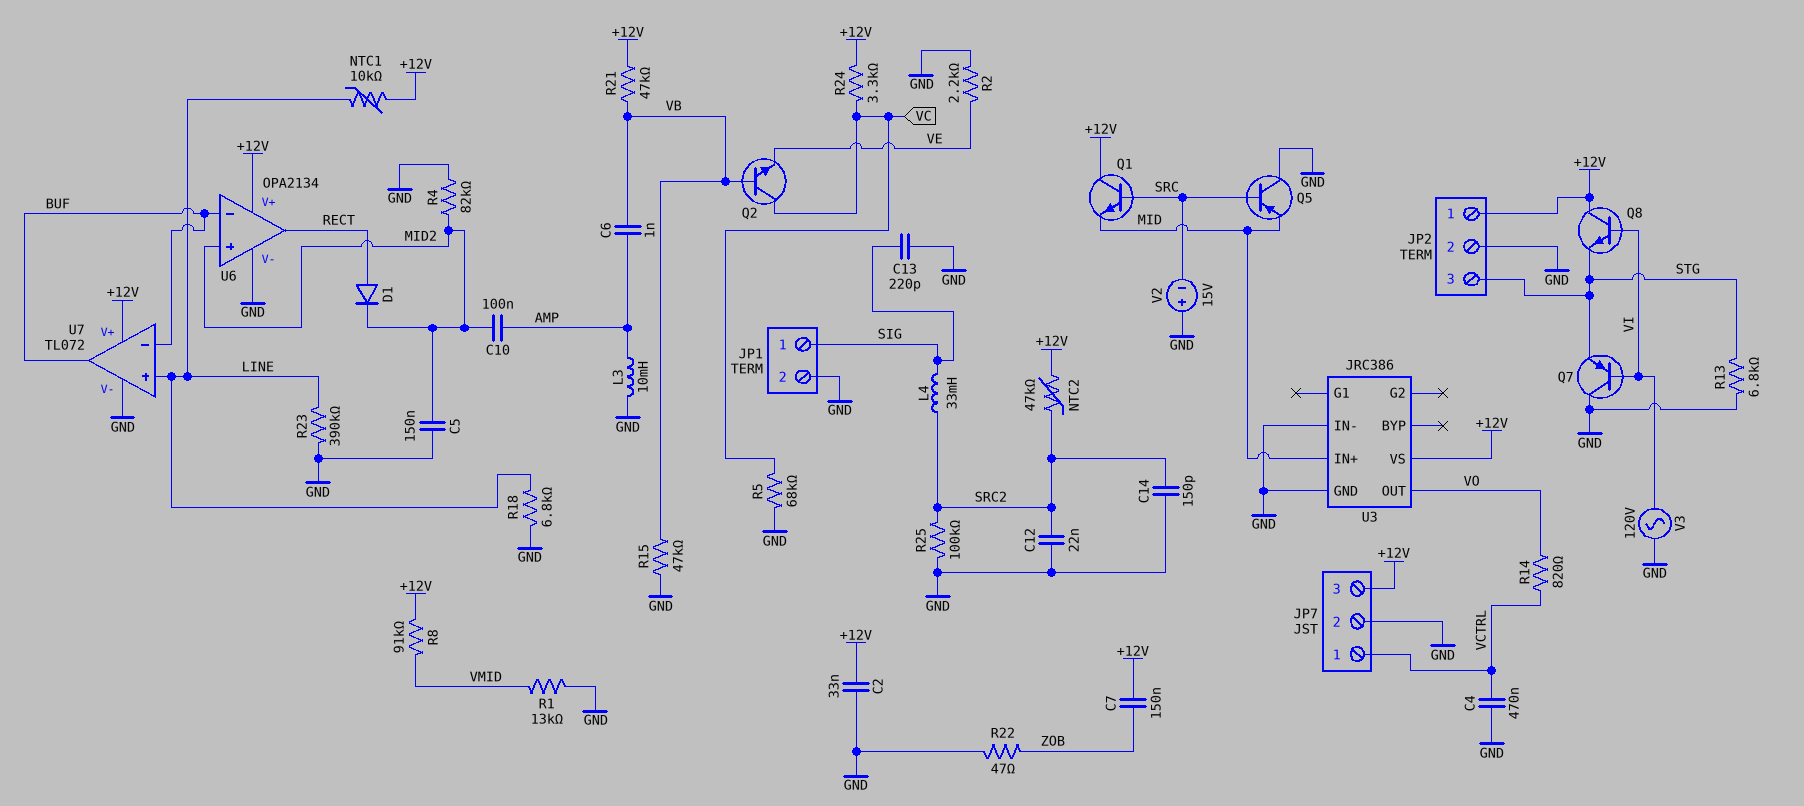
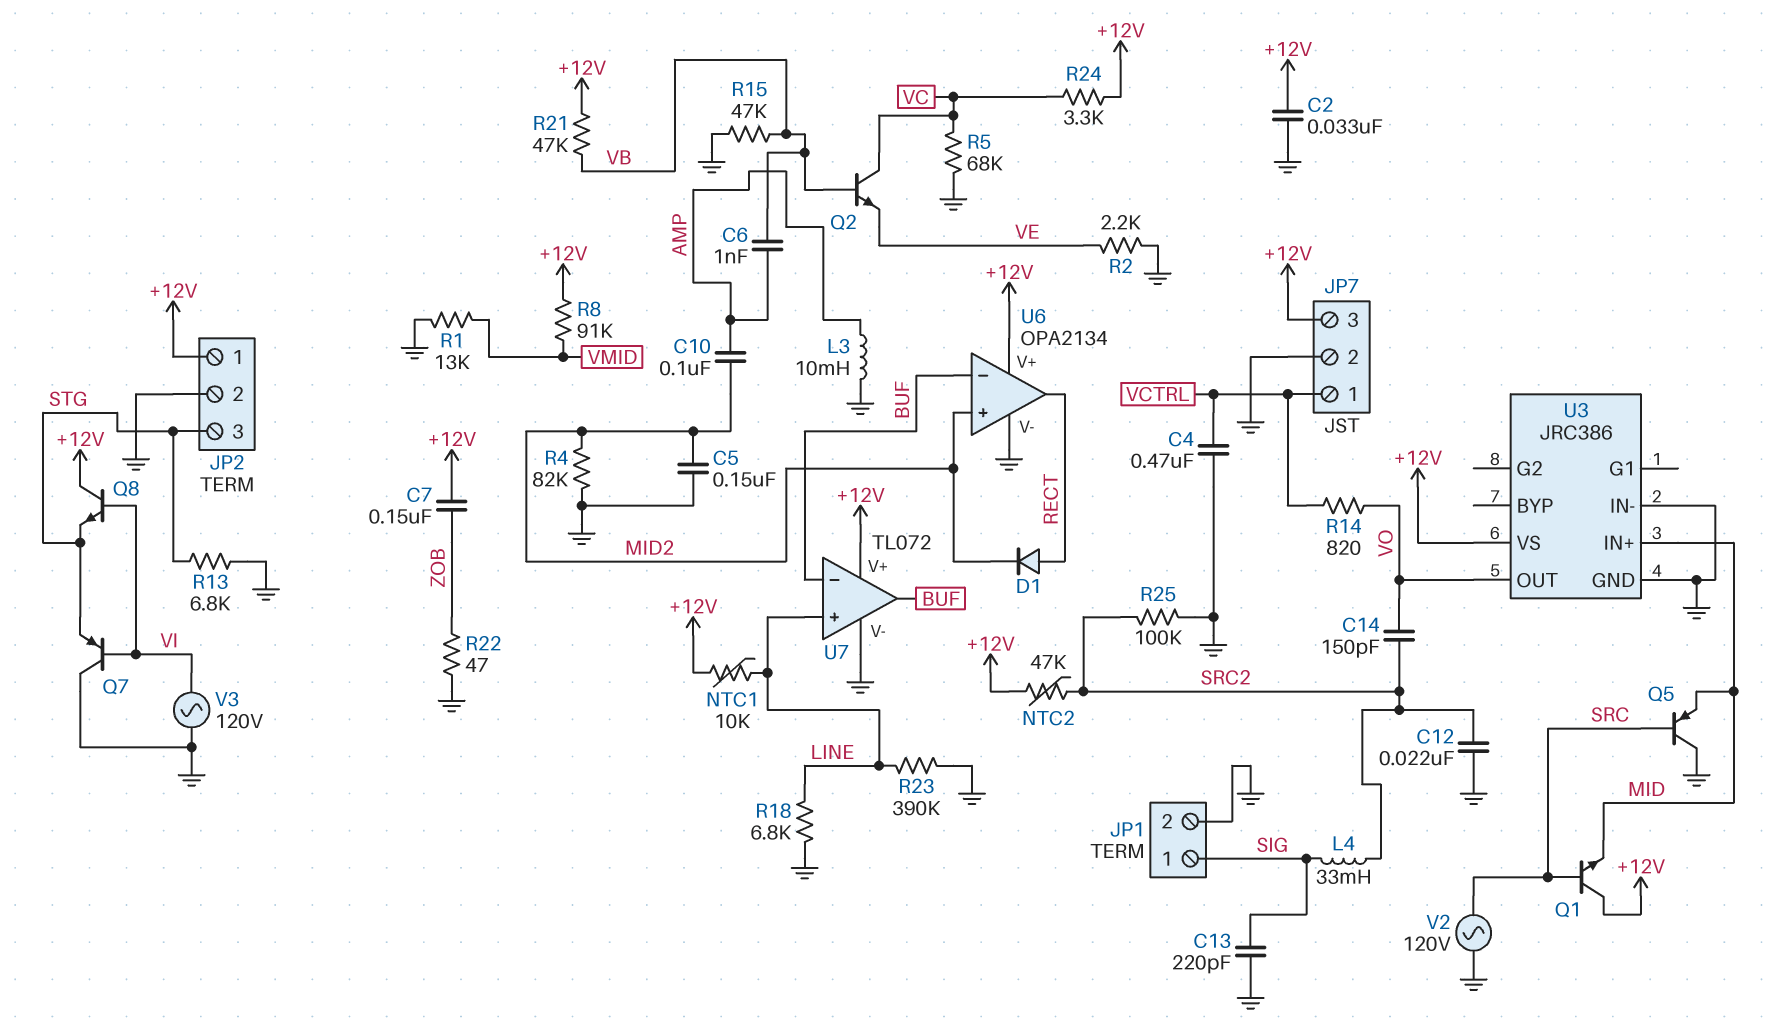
C14: 150pF (GND, SRC2) -> 150pF (SRC2, VO)
V2: 15V (plus GND, minus SRC) -> AC 120V (GND, SRC)

